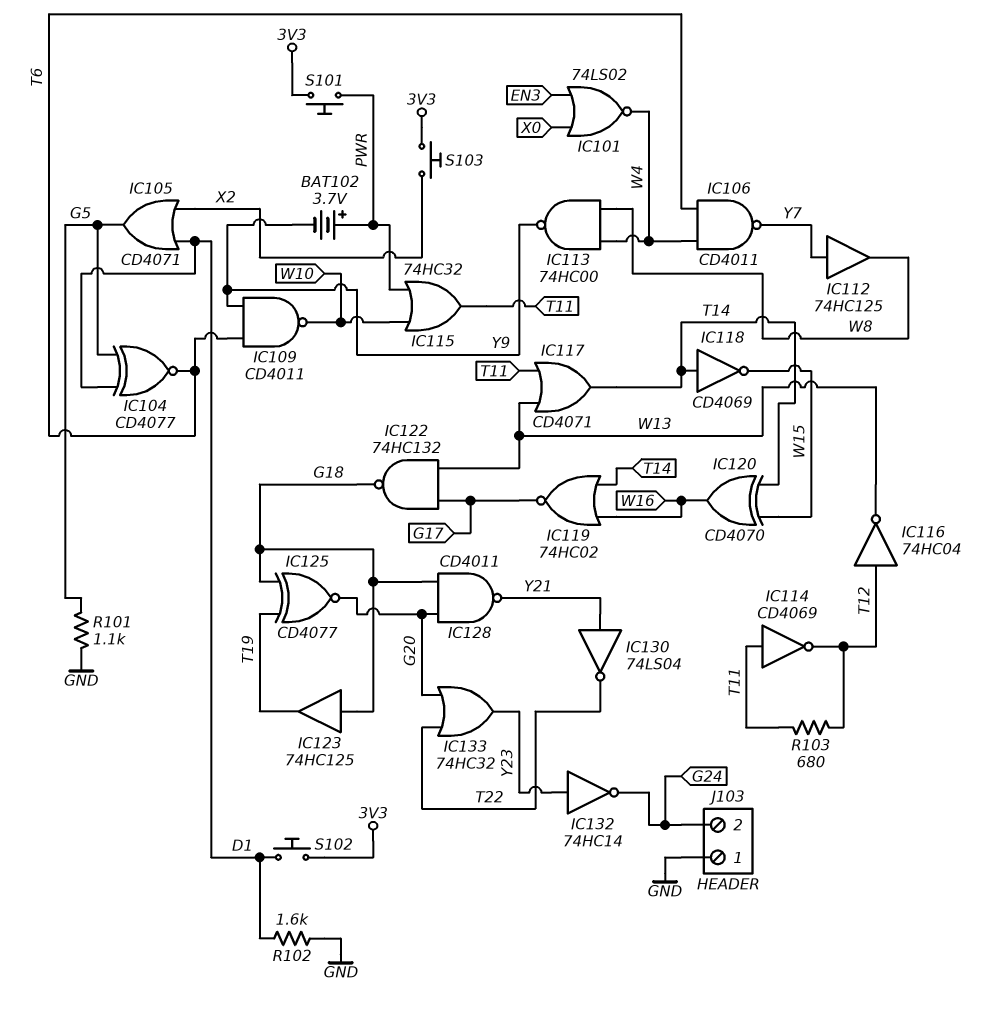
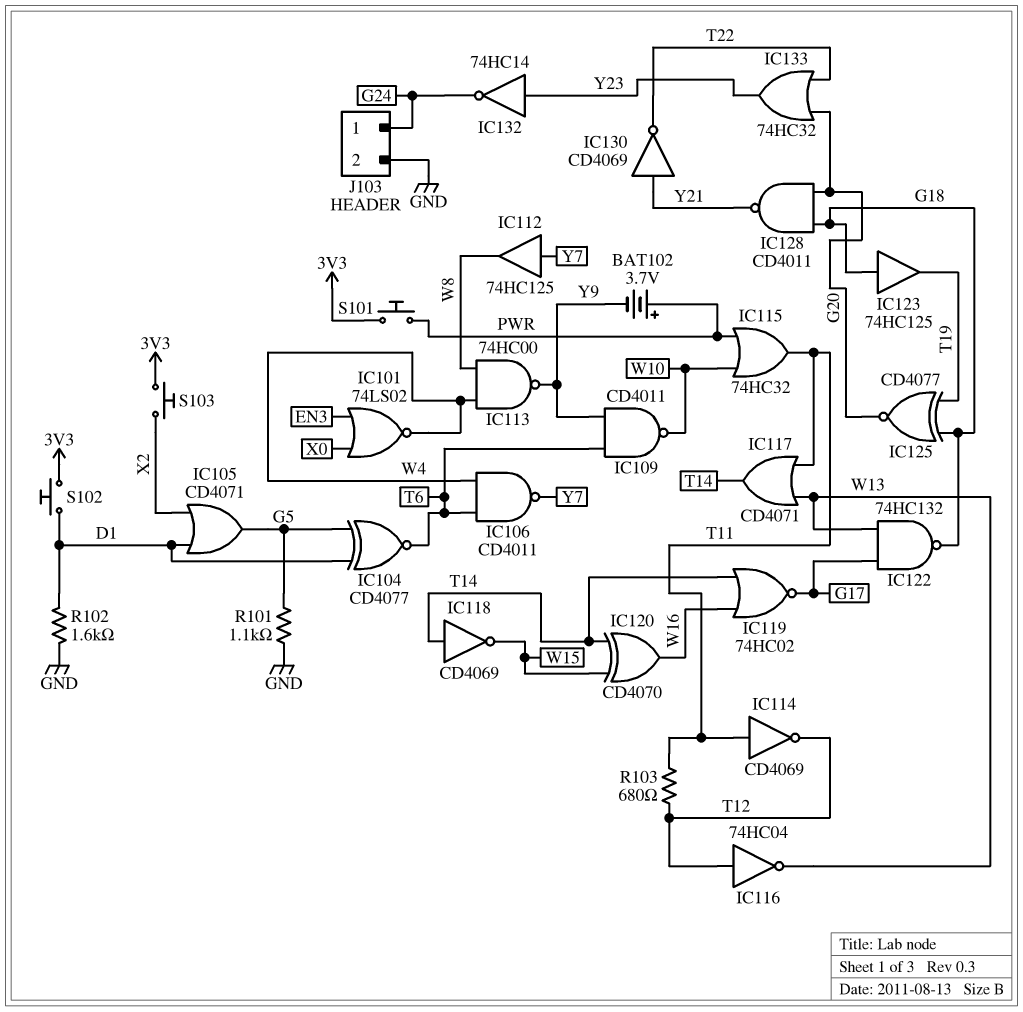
IC130: NOT 74LS04 (in Y21, out T22) -> NOT CD4069 (in Y21, out T22)
J103 pin 1: GND -> G24
J103 pin 2: G24 -> GND

